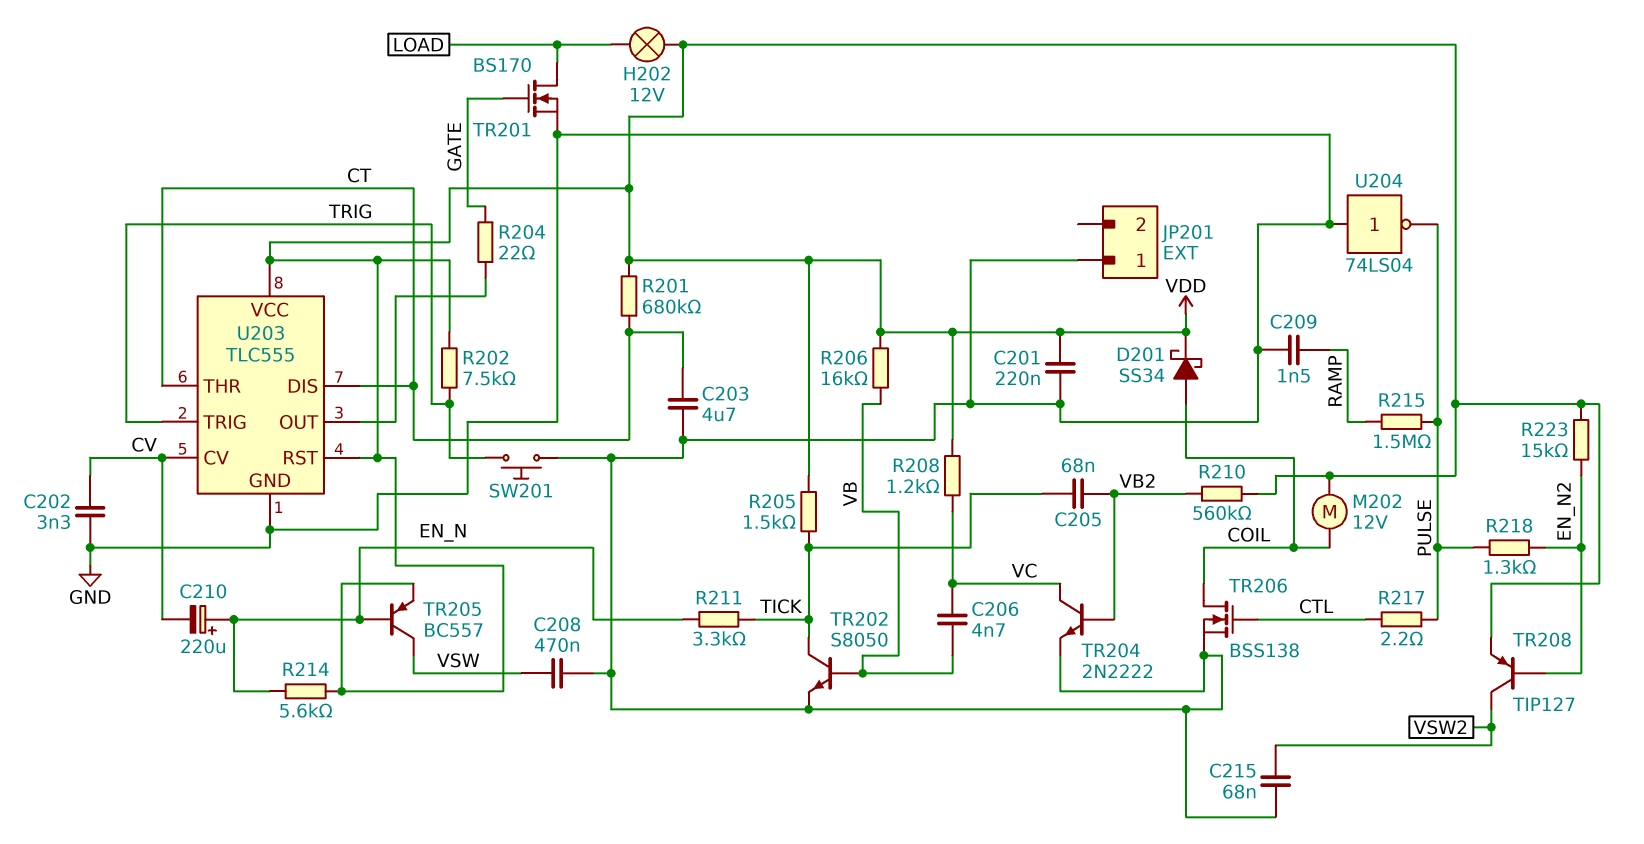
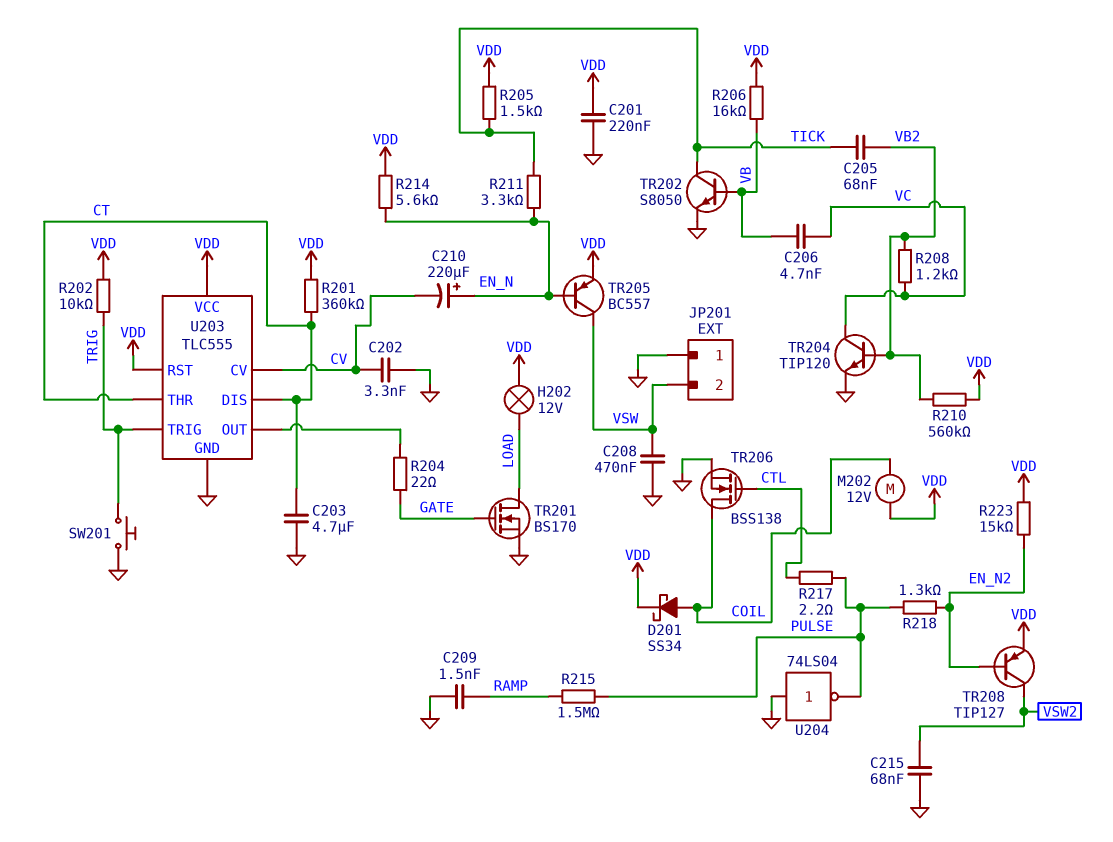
JP201 pin 2: none -> VSW
R201: 680k (CT, VDD) -> 360k (CT, VDD)
R202: 7.5k (TRIG, VDD) -> 10k (TRIG, VDD)
R208: 1.2k (VC, VDD) -> 1.2k (VB2, VC)
TR204: NPN 2N2222 (B VB2, C VC, E GND) -> NPN TIP120 (B VB2, C VC, E GND)

